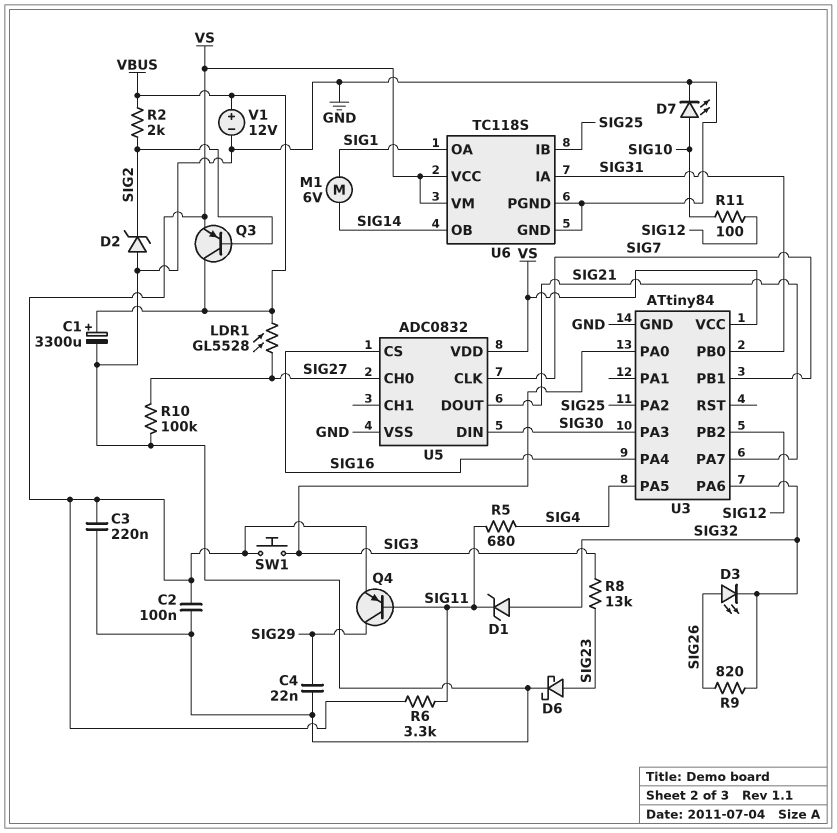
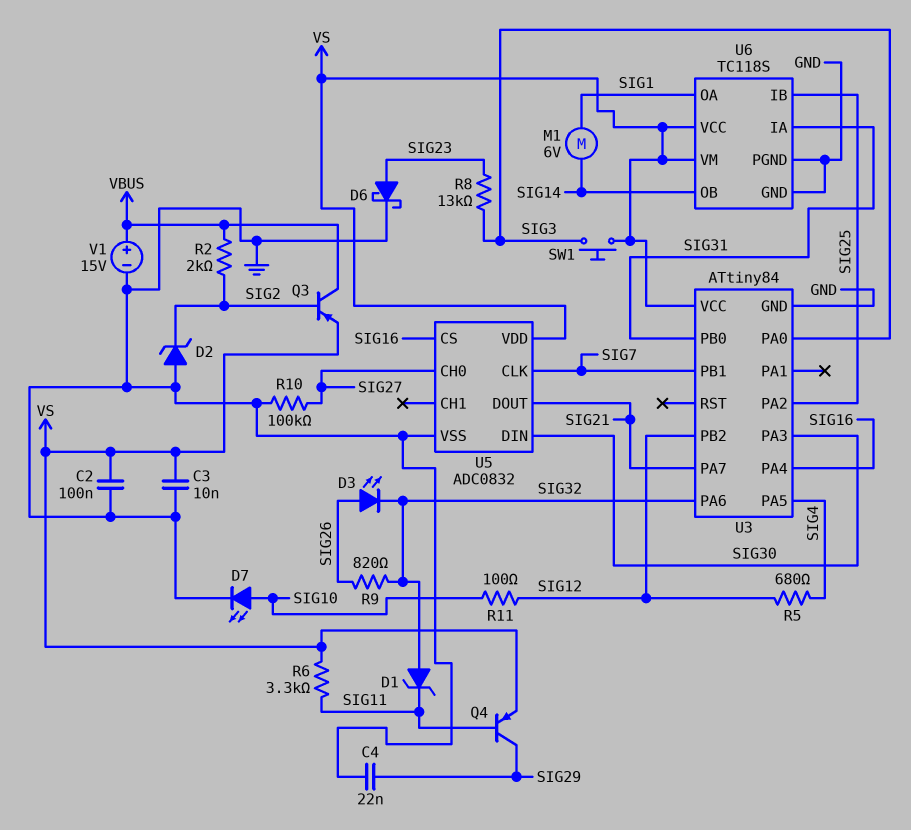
C1: 3300uF (plus VBUS, minus GND) -> none
C3: 220nF (GND, VS) -> 10nF (GND, VS)
LDR1: GL5528 (SIG27, VBUS) -> none
R5: 680 (SIG4, SIG11) -> 680 (SIG4, SIG12)
V1: 12V (plus VBUS, minus GND) -> 15V (plus VBUS, minus GND)

